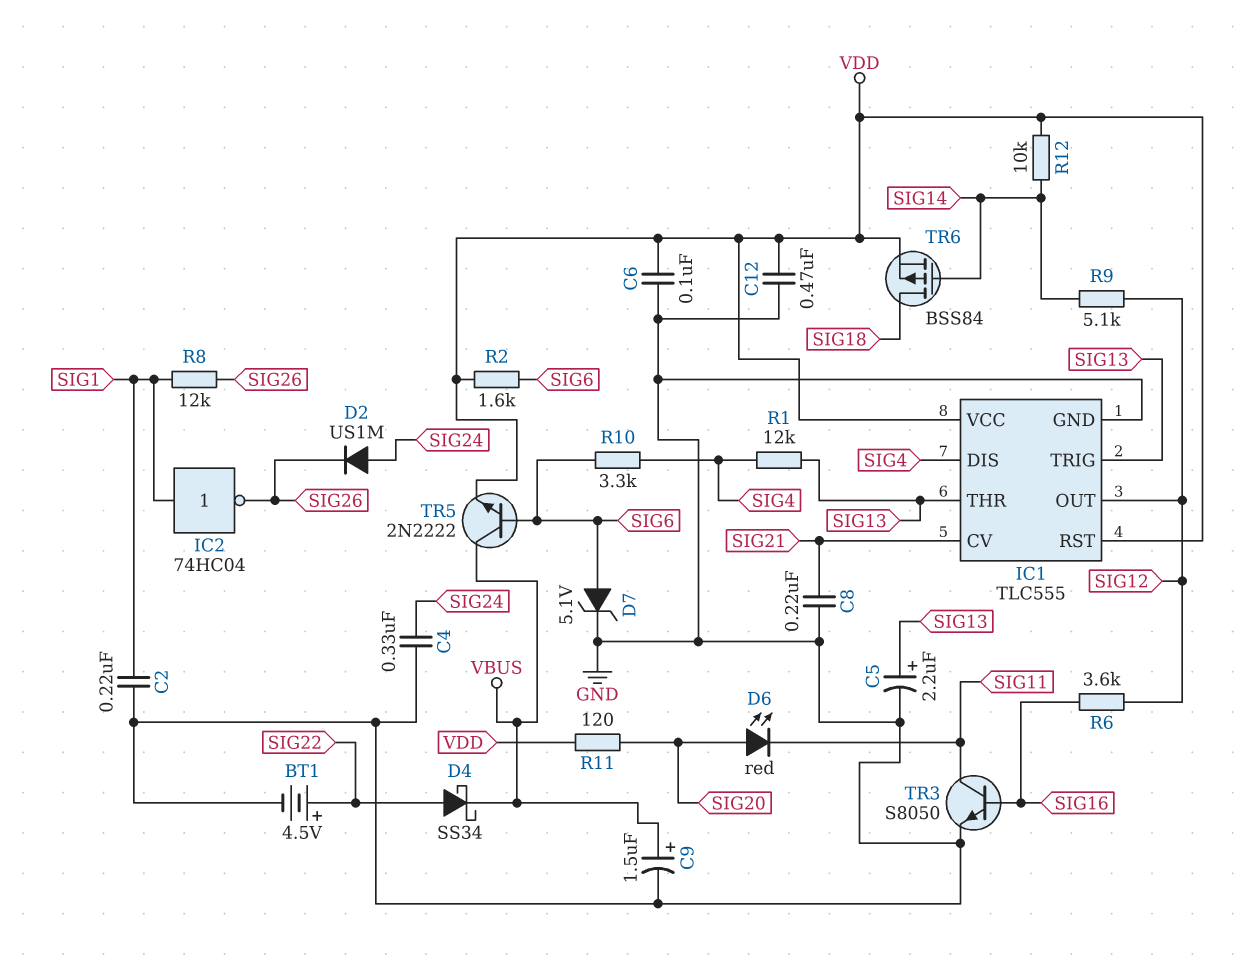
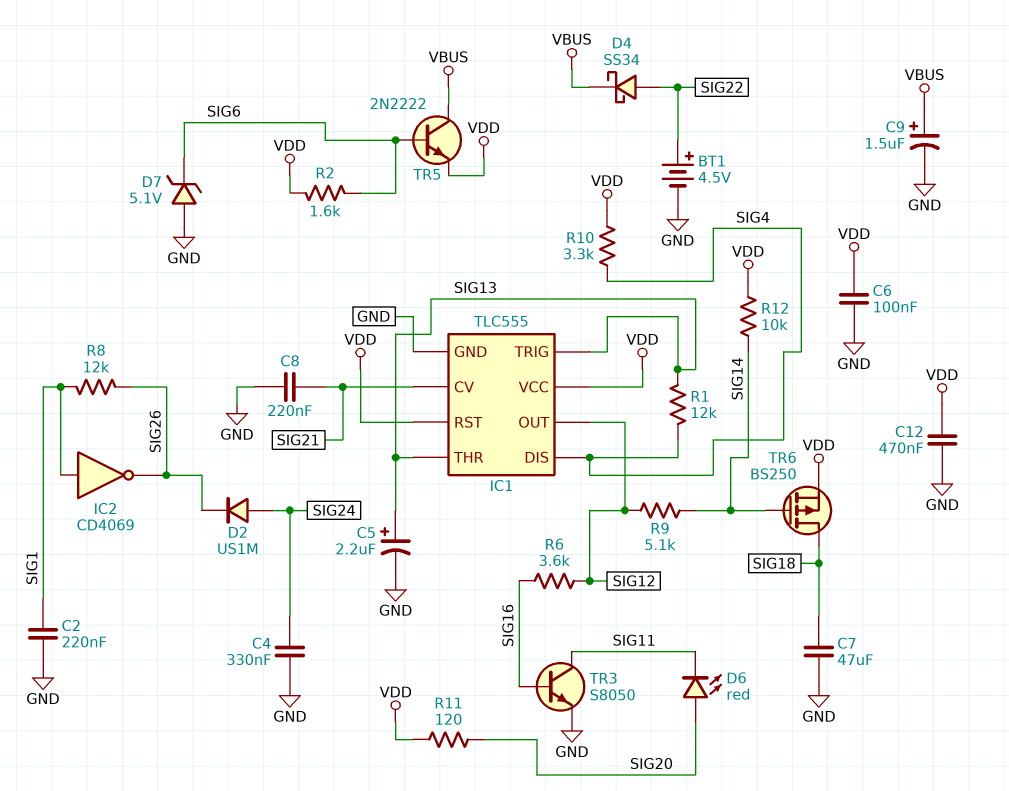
C7: none -> 47uF (GND, SIG18)
D7: zener 5.1V (A SIG6, K GND) -> zener 5.1V (A GND, K SIG6)
IC2: NOT 74HC04 (in SIG1, out SIG26) -> NOT CD4069 (in SIG1, out SIG26)
R10: 3.3k (SIG4, SIG6) -> 3.3k (SIG4, VDD)
TR6: PMOS BSS84 (G SIG14, D SIG18, S VDD) -> PMOS BS250 (G SIG14, D SIG18, S VDD)

